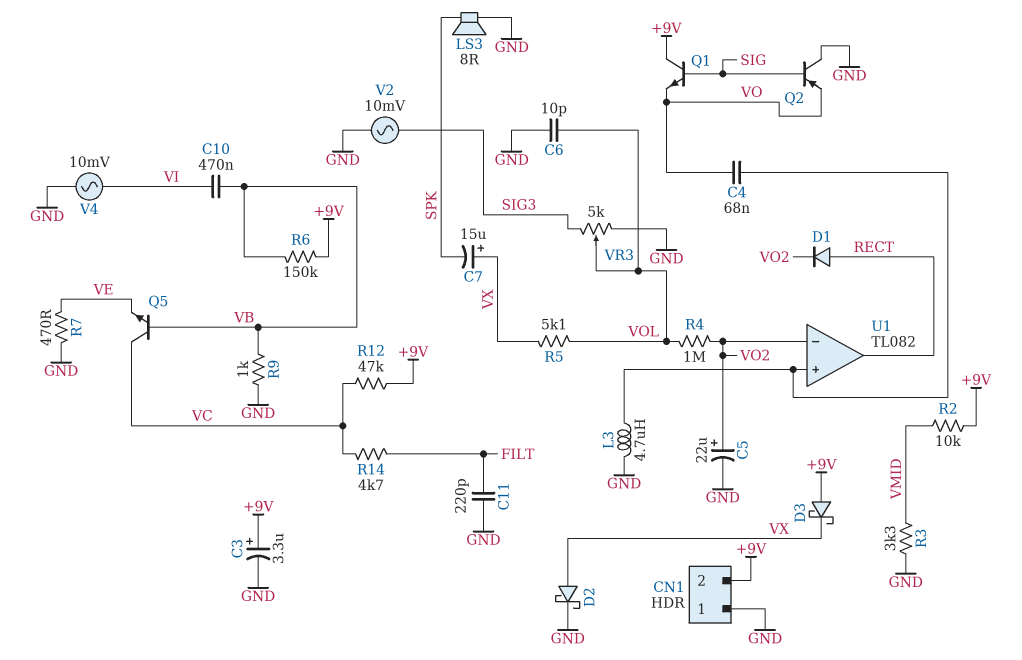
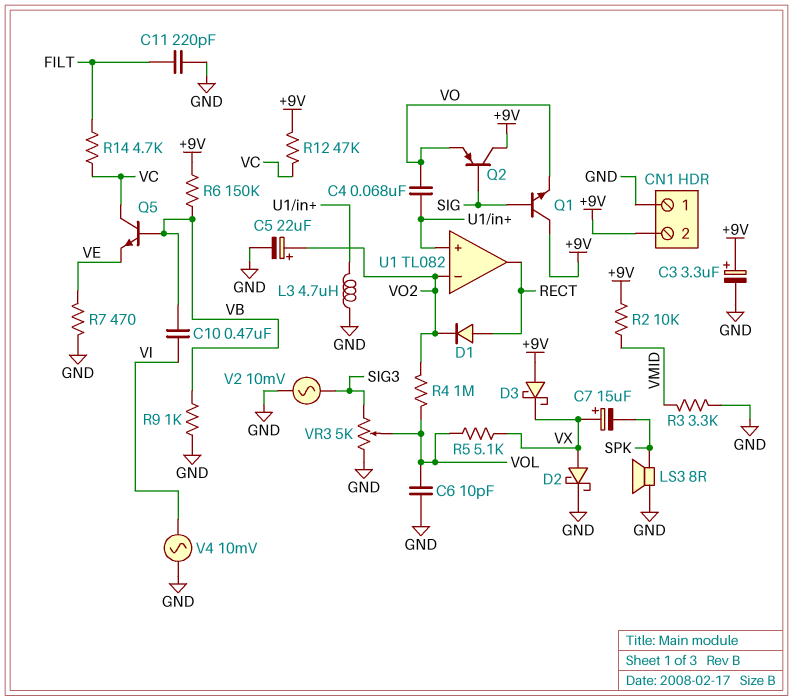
Q2: PNP (B SIG, C GND, E VO) -> PNP (B SIG, C +9V, E VO)

